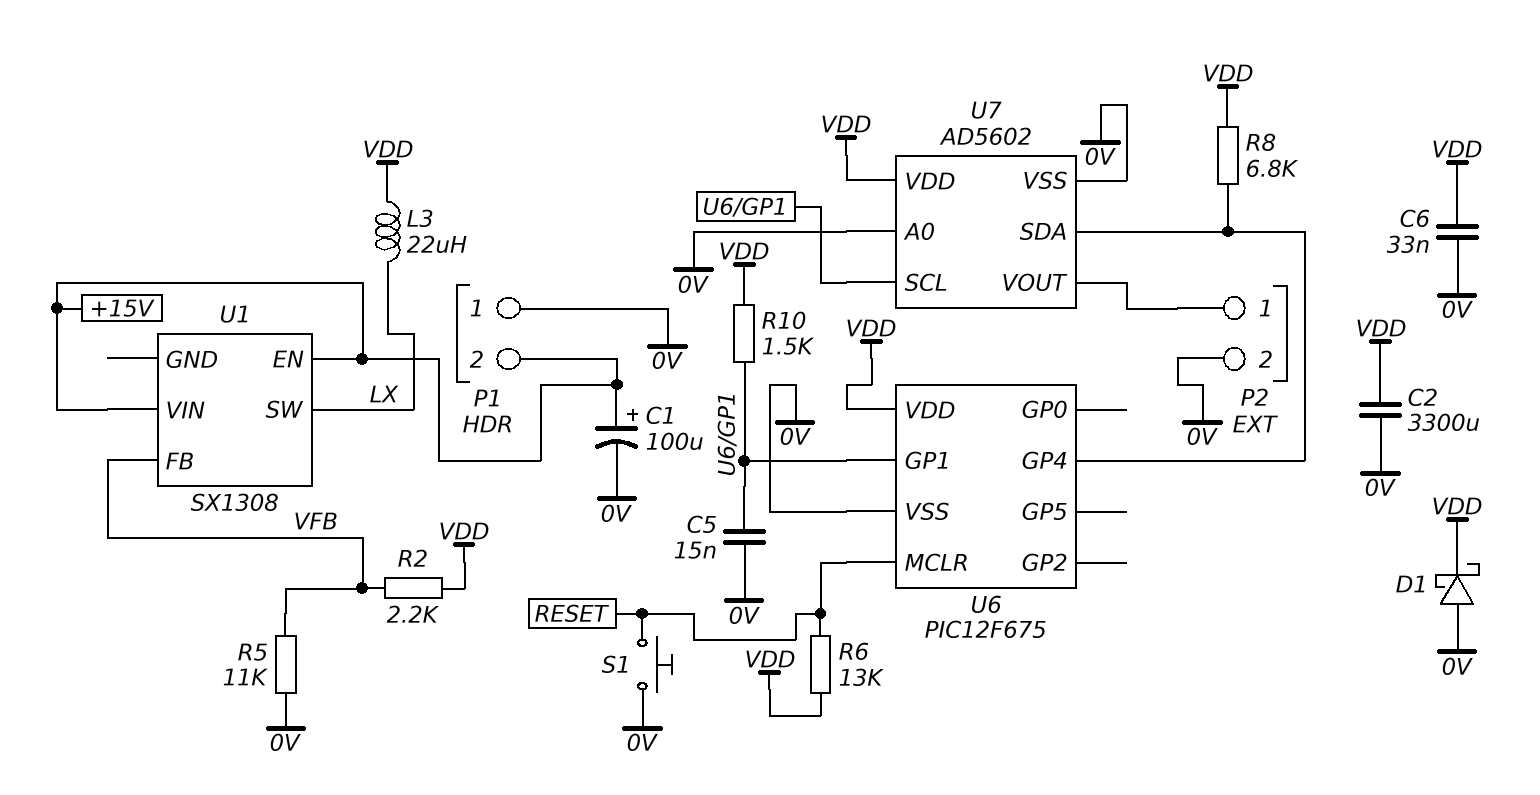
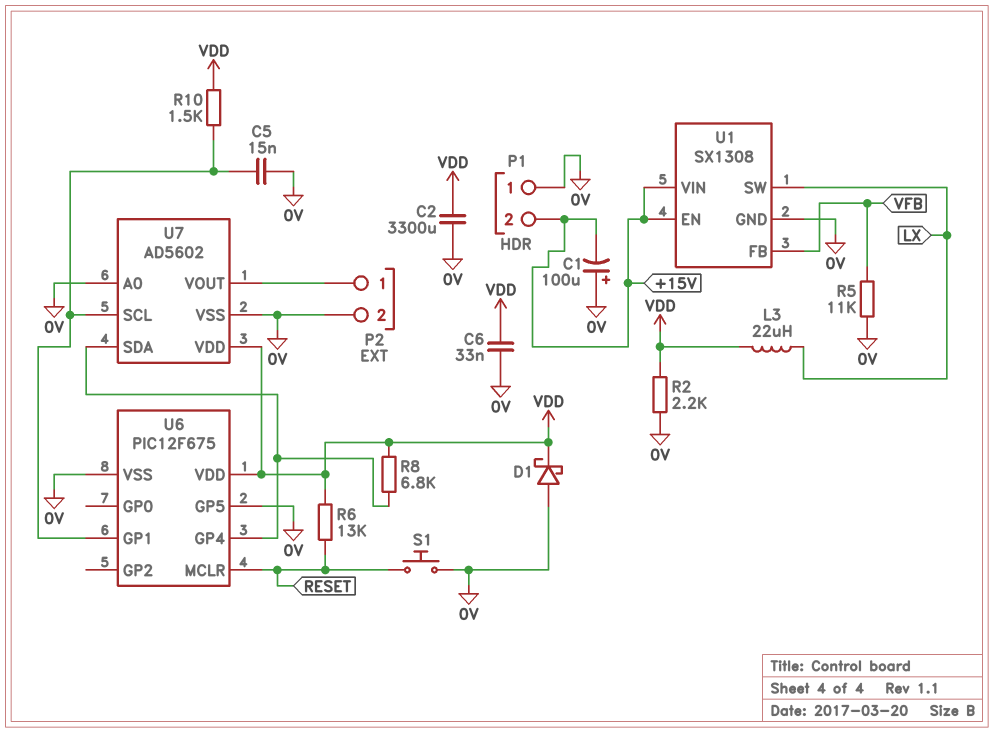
C1: 100uF (plus +15V, minus 0V) -> 100uF (plus 0V, minus +15V)
R2: 2.2k (VDD, VFB) -> 2.2k (0V, VDD)
U1 pin GND: none -> 0V
U6 pin GP5: none -> 0V

